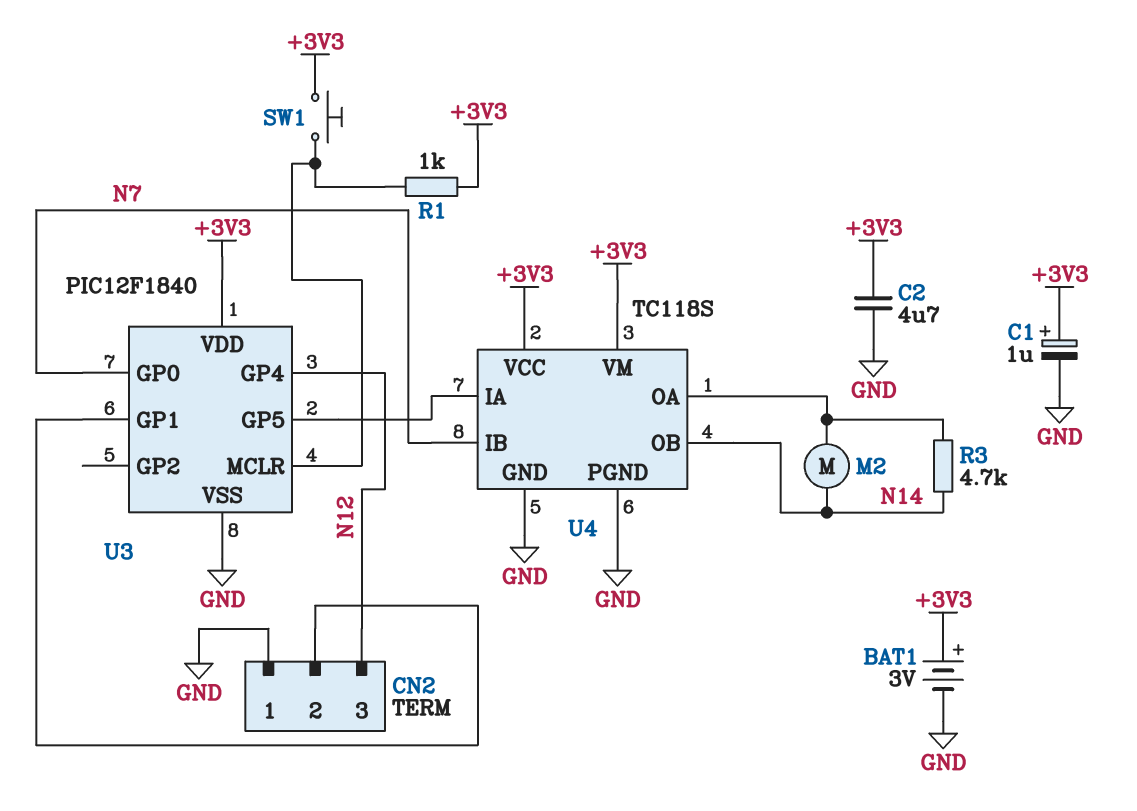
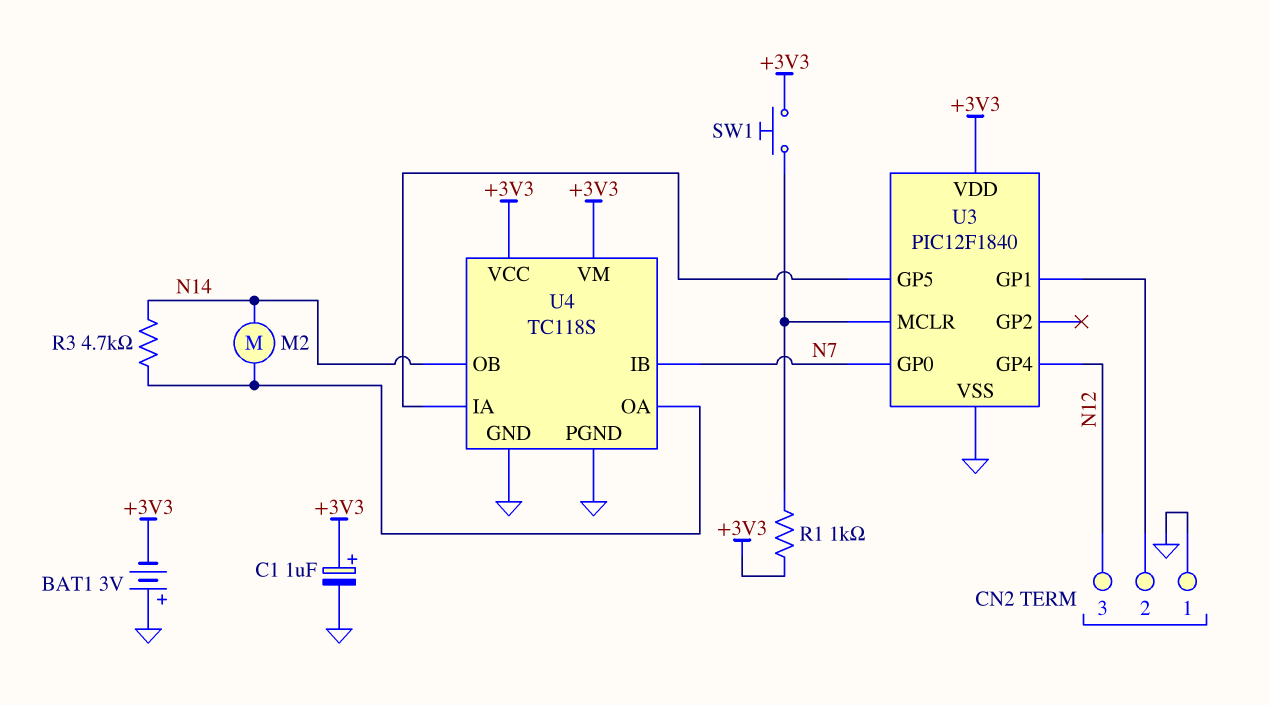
BAT1: 3V (plus +3V3, minus GND) -> 3V (plus GND, minus +3V3)
C2: 4.7uF (+3V3, GND) -> none

